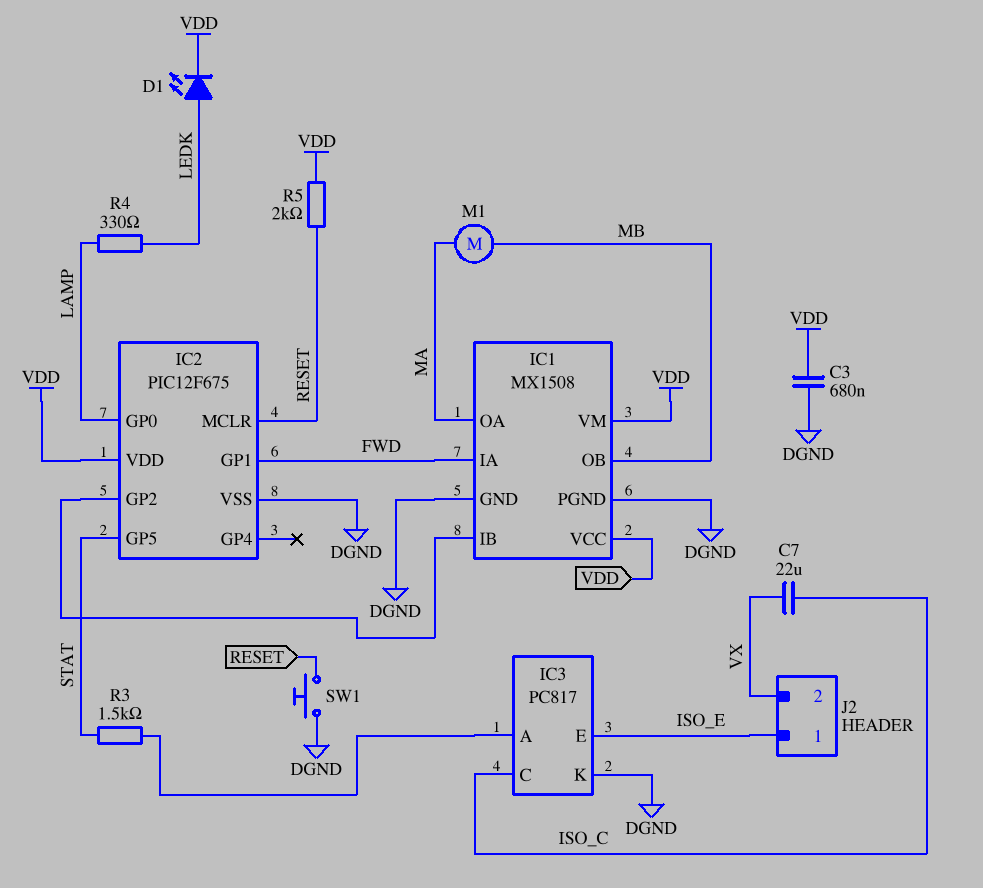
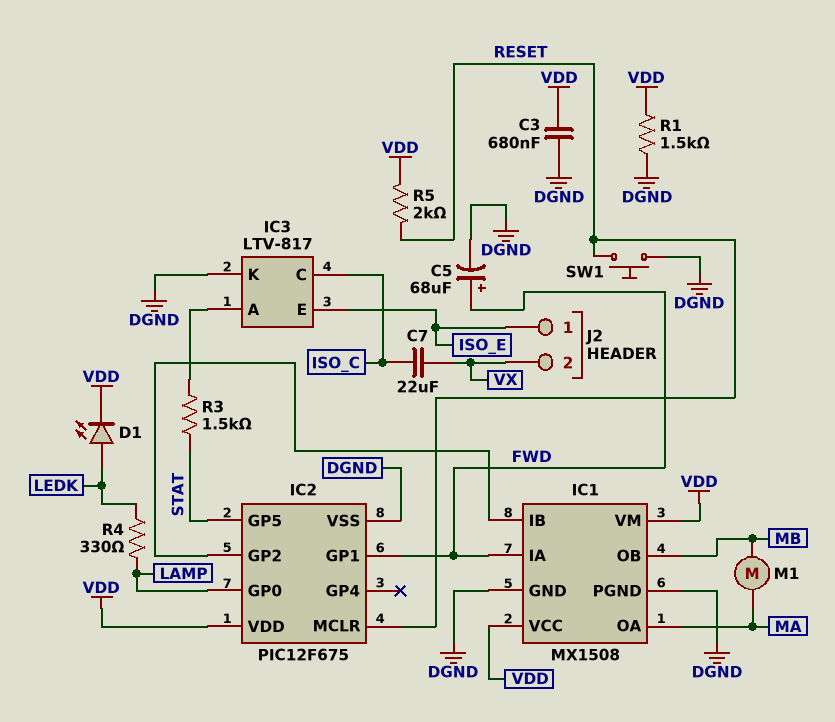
C5: none -> 68uF (plus FWD, minus DGND)
IC3: PC817 -> LTV-817
R1: none -> 1.5k (DGND, VDD)

